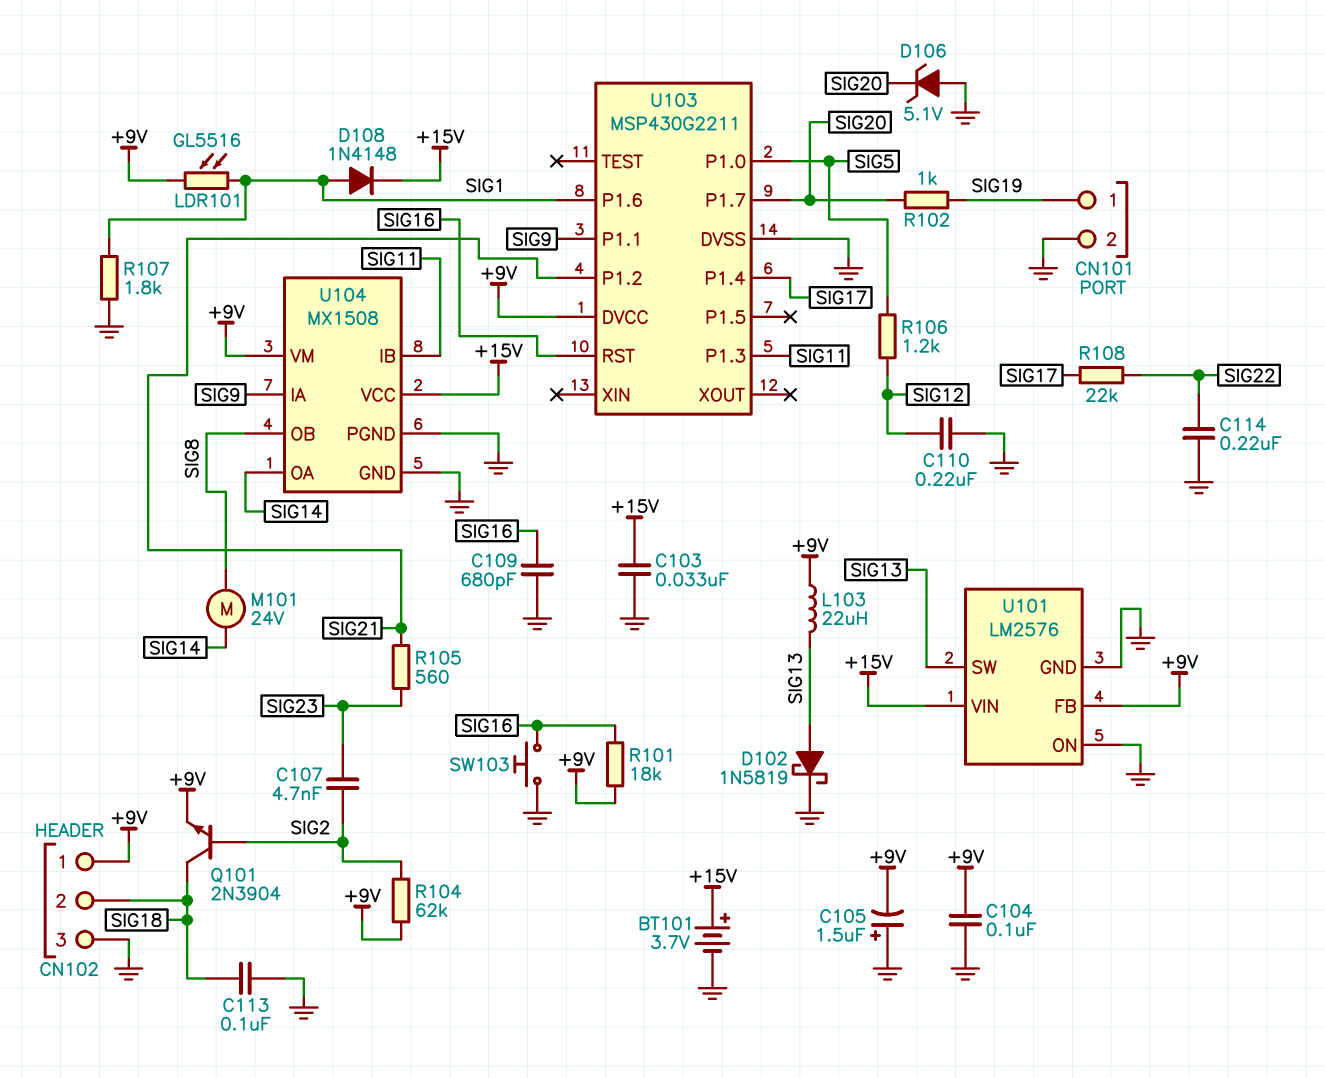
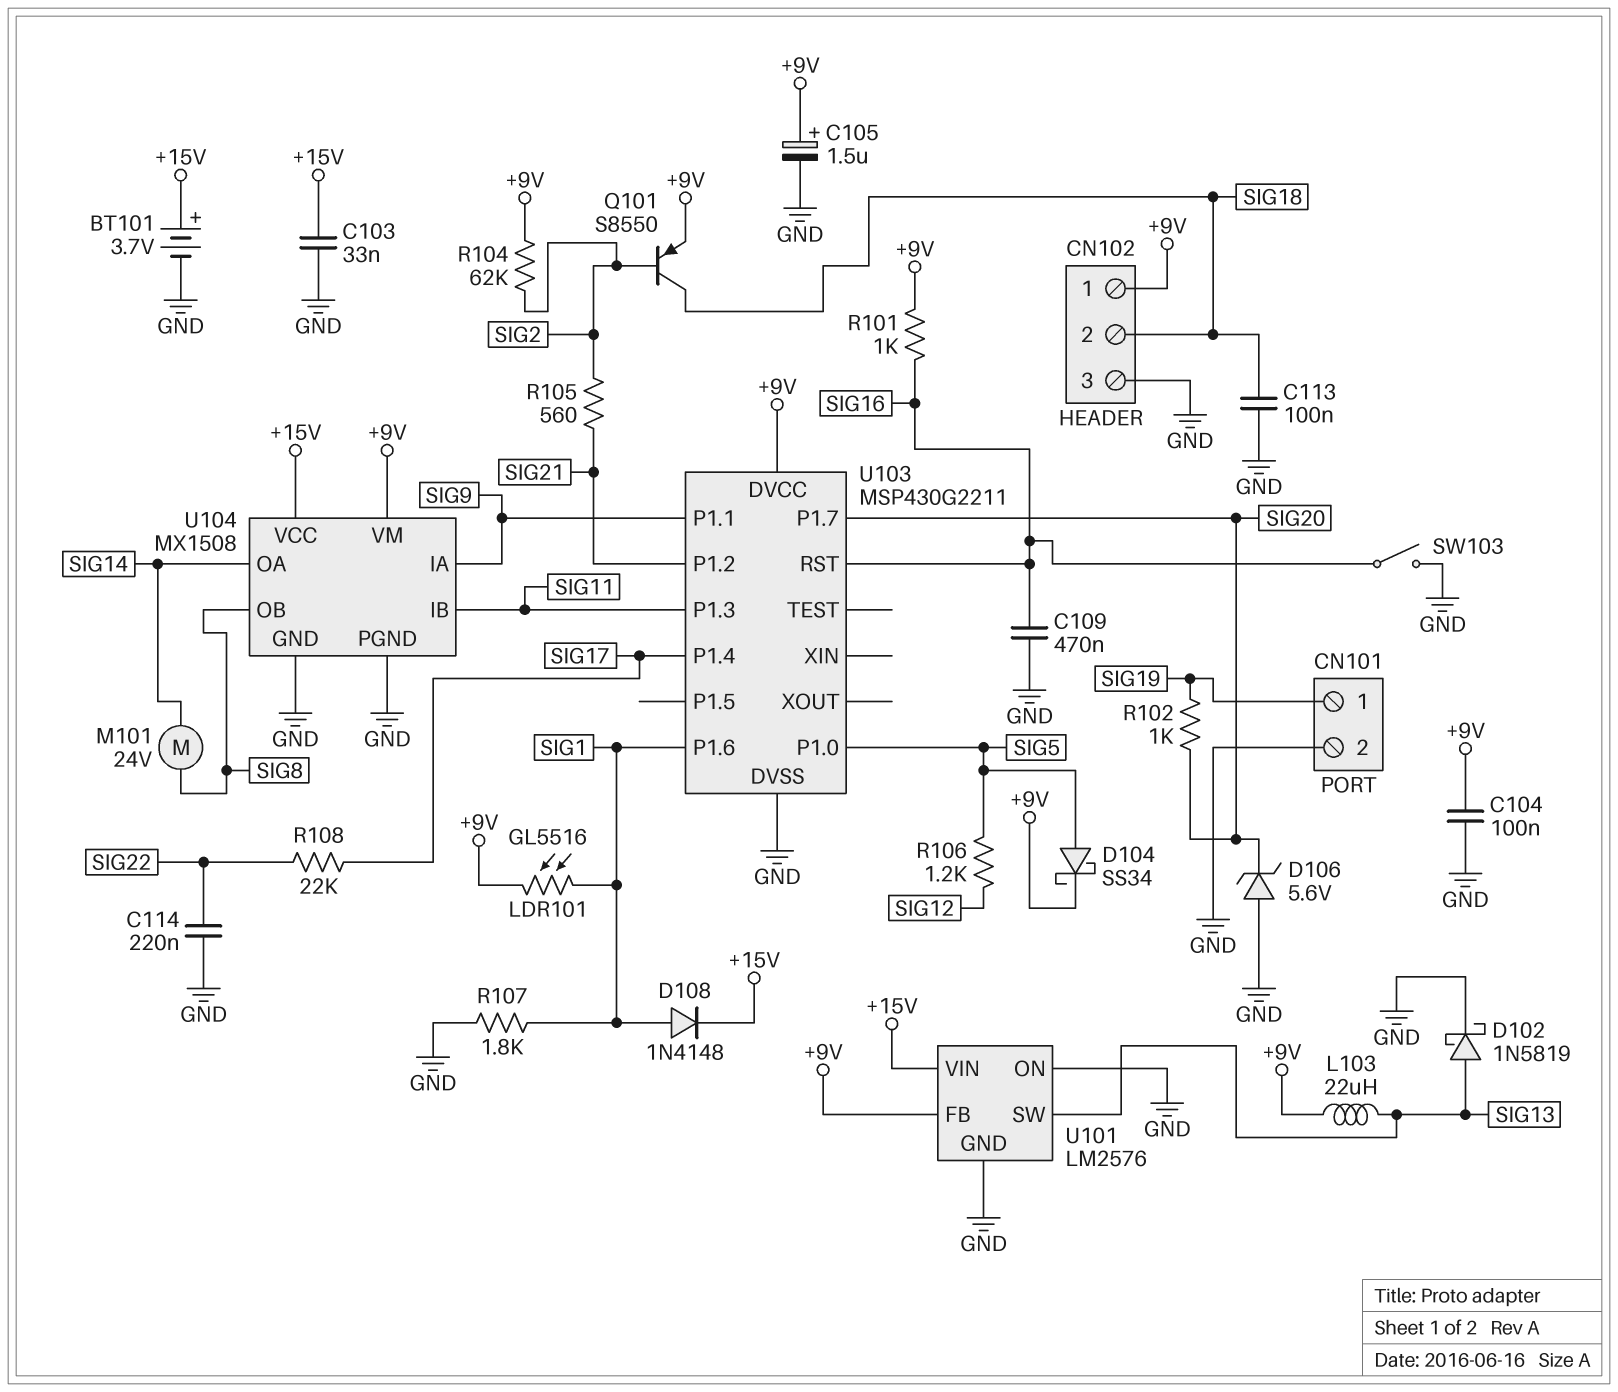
C105: 1.5uF (plus GND, minus +9V) -> 1.5uF (plus +9V, minus GND)
C107: 4.7nF (SIG2, SIG23) -> none
C109: 680pF (GND, SIG16) -> 470nF (GND, SIG16)
C110: 220nF (GND, SIG12) -> none
D104: none -> schottky SS34 (A SIG5, K +9V)
D106: zener 5.1V (A GND, K SIG20) -> zener 5.6V (A GND, K SIG20)
Q101: NPN 2N3904 (B SIG2, C SIG18, E +9V) -> PNP S8550 (B SIG2, C SIG18, E +9V)
R101: 18k (+9V, SIG16) -> 1k (+9V, SIG16)
R105: 560 (SIG21, SIG23) -> 560 (SIG2, SIG21)
SW103: button (GND, SIG16) -> switch (GND, SIG16)

